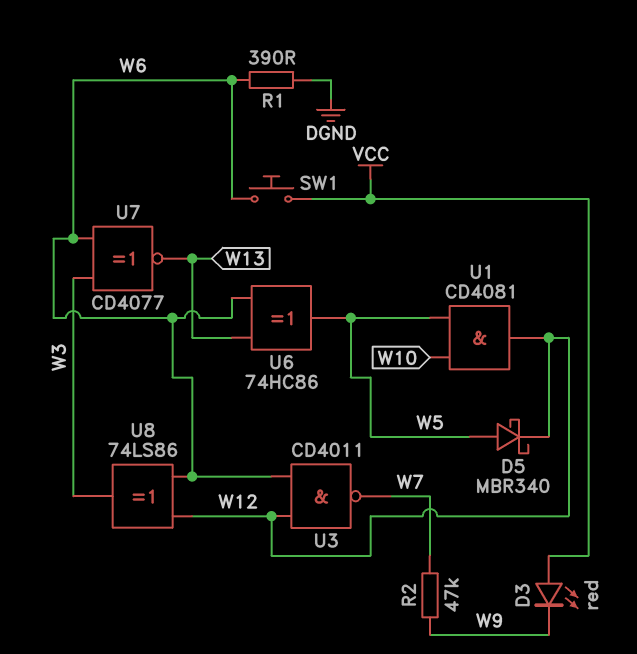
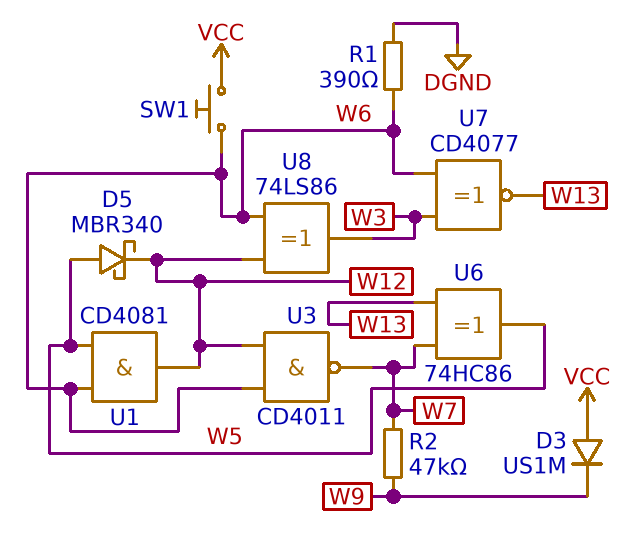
D3: LED red (A VCC, K W9) -> diode US1M (A VCC, K W9)
U1: AND CD4081 (in W5, in W10, out W12) -> AND CD4081 (in W5, in W6, out W12)
U6: XOR 74HC86 (in W6, in W13, out W5) -> XOR 74HC86 (in W7, in W13, out W5)

